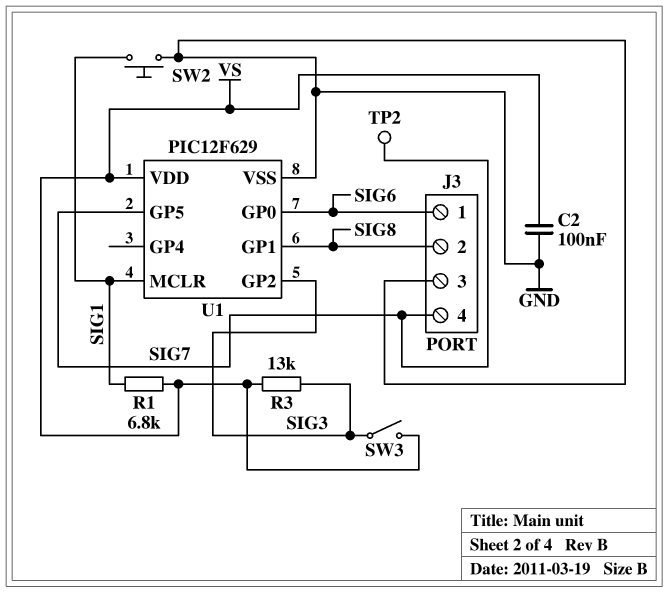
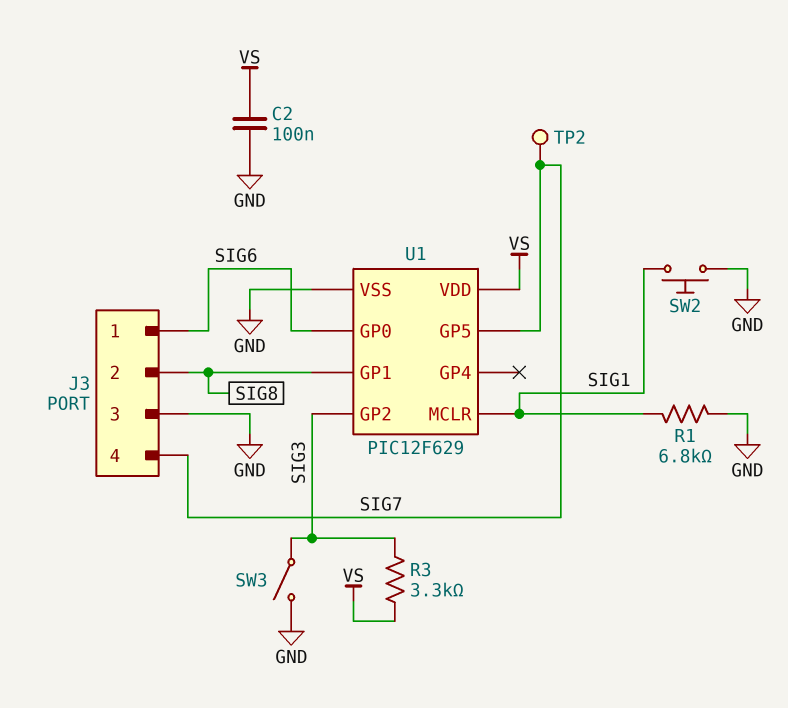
R1: 6.8k (SIG1, VS) -> 6.8k (GND, SIG1)
R3: 13k (SIG3, VS) -> 3.3k (SIG3, VS)
SW3: switch (SIG3, VS) -> switch (GND, SIG3)

